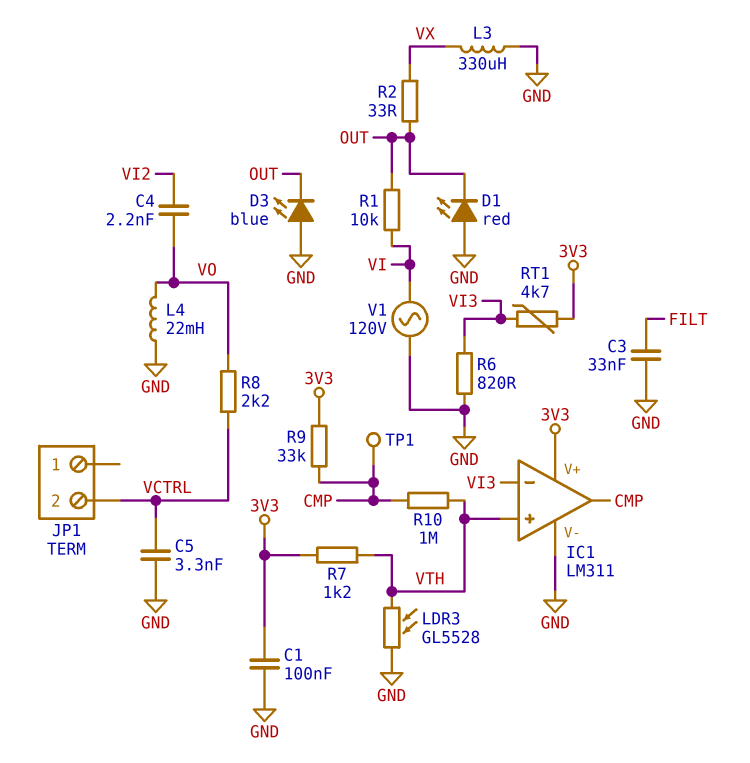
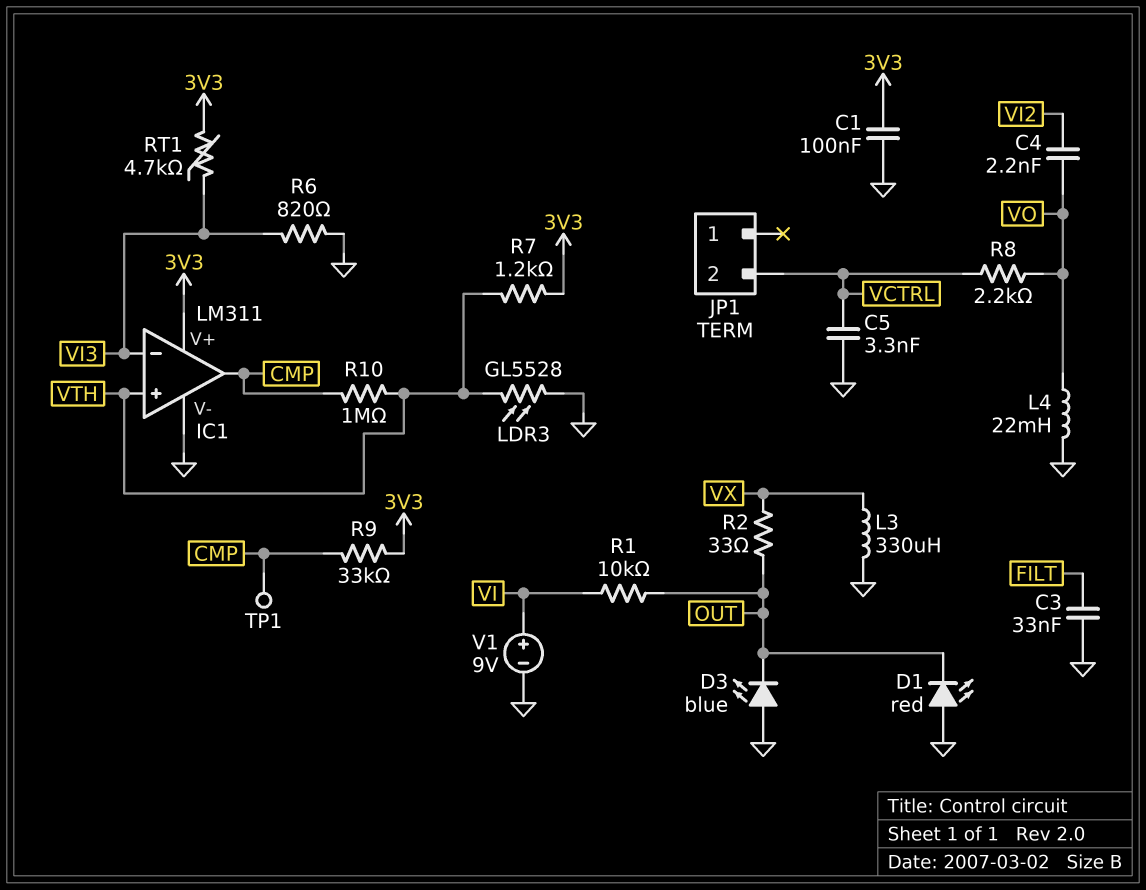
V1: AC 120V (GND, VI) -> 9V (plus VI, minus GND)

